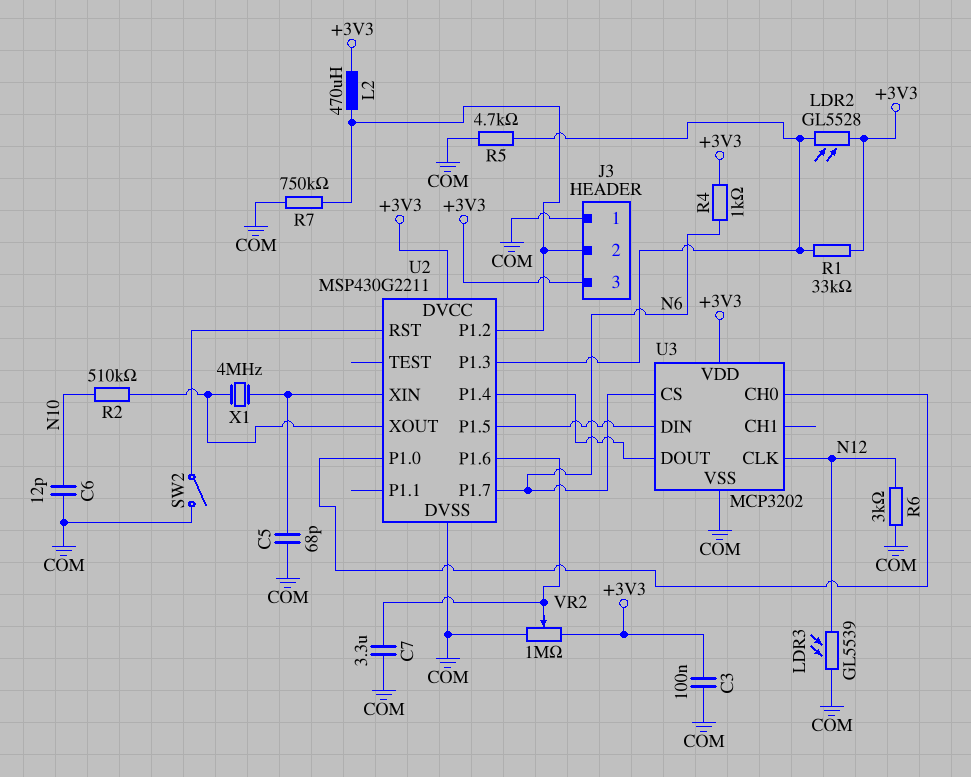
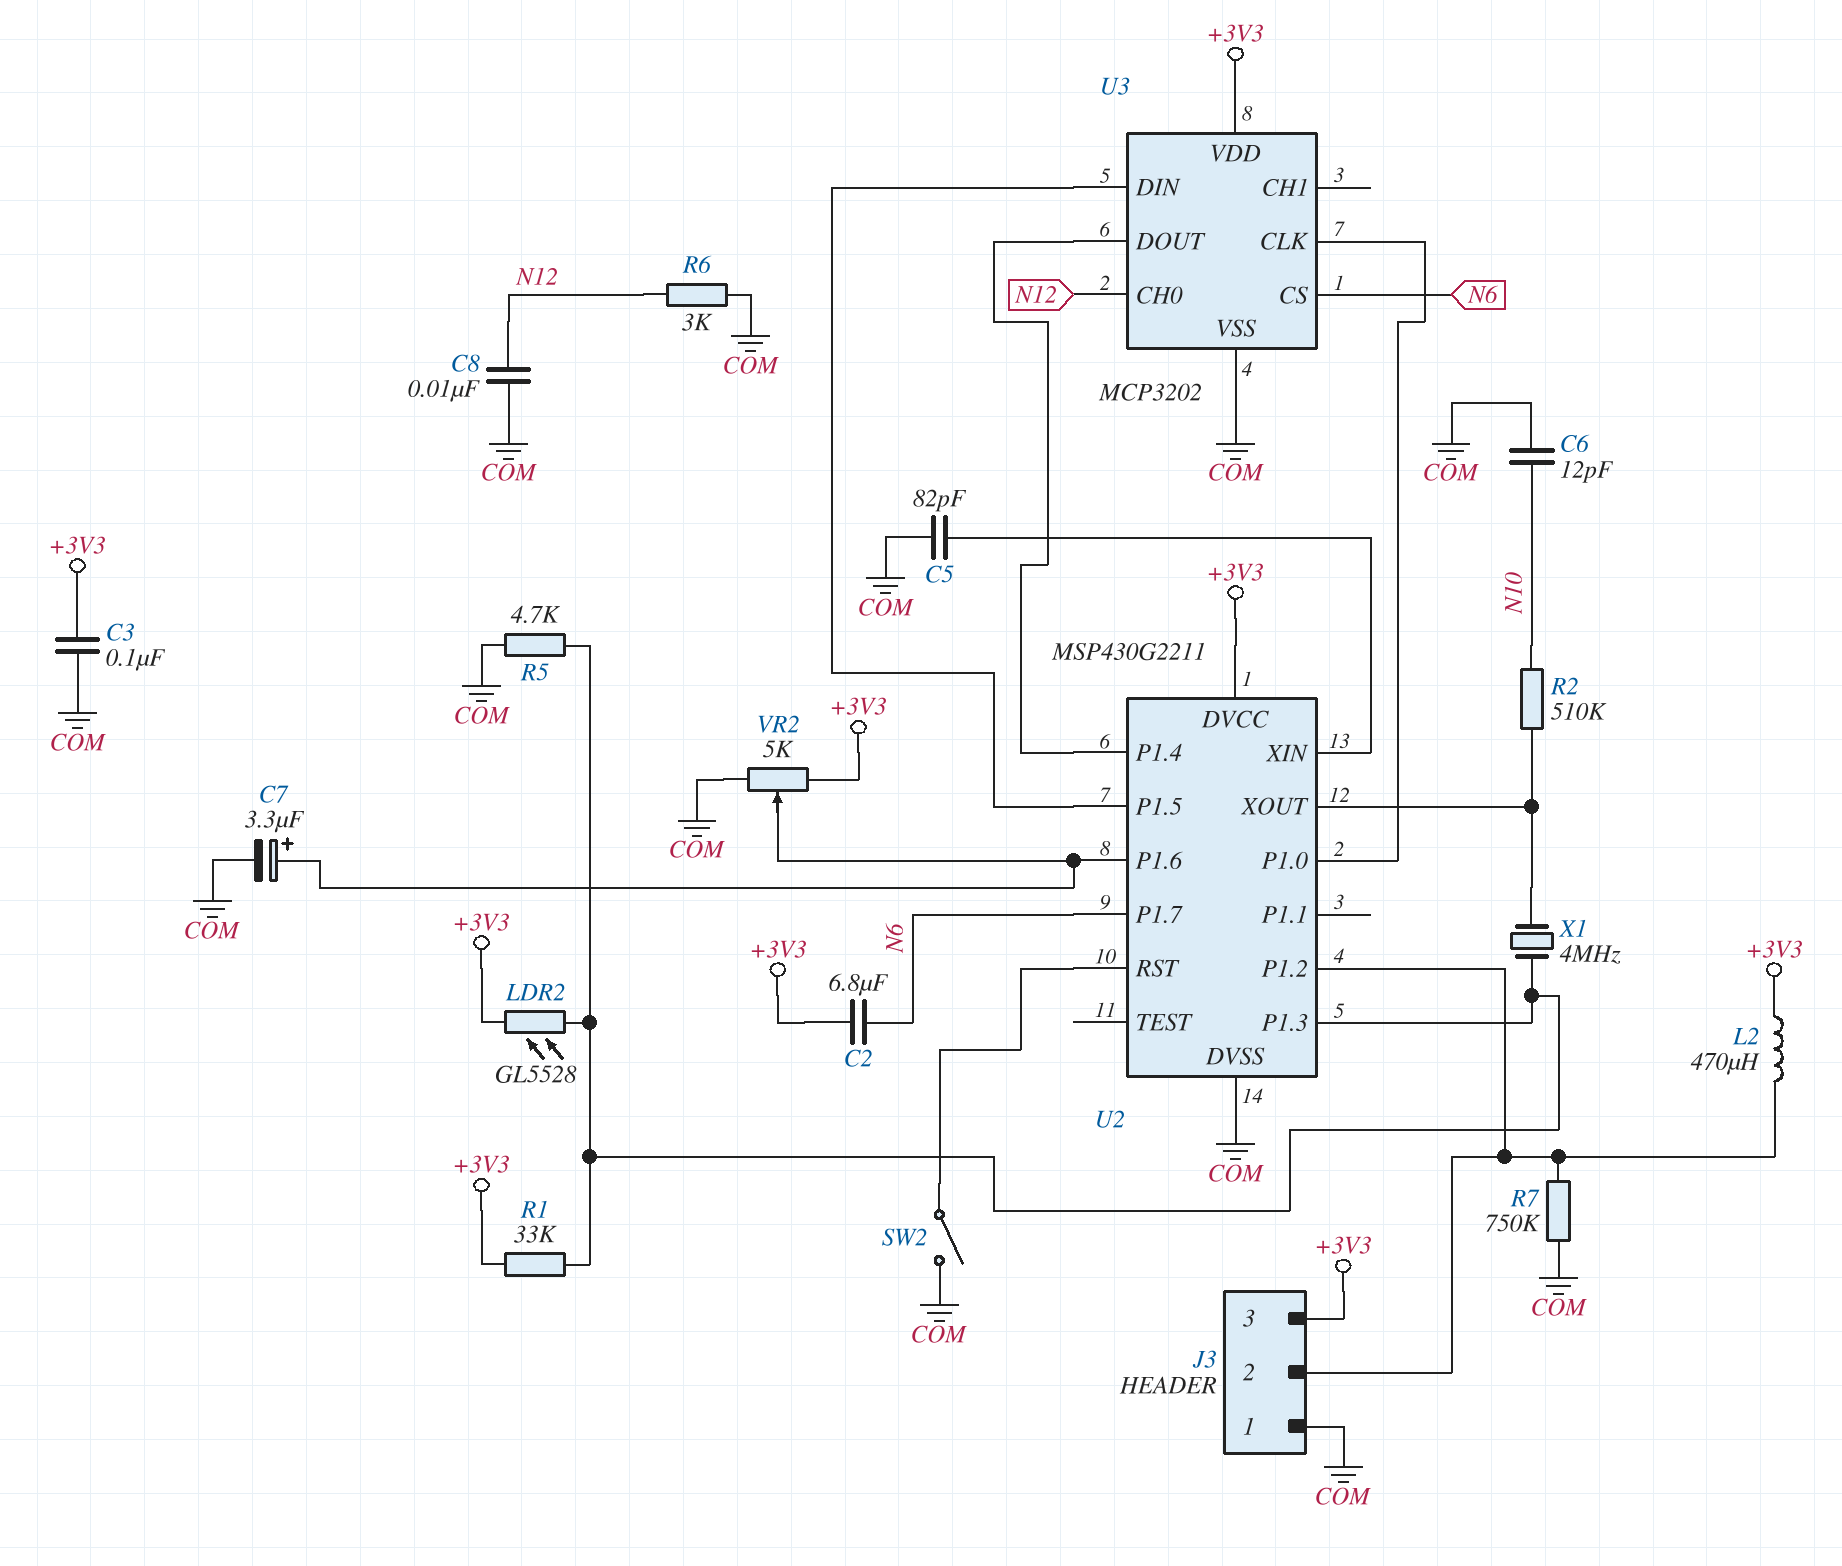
C2: none -> 6.8uF (+3V3, N6)
C5: 68pF (COM, U2/XIN) -> 82pF (COM, U2/XIN)
C7: 3.3uF (COM, U2/P1.6) -> 3.3uF (plus U2/P1.6, minus COM)
C8: none -> 10nF (COM, N12)
LDR3: GL5539 (COM, N12) -> none
R4: 1k (+3V3, N6) -> none
U3 pin CH0: U2/P1.0 -> N12
U3 pin CLK: N12 -> U2/P1.0
VR2: 1M (+3V3, COM, wiper U2/P1.6) -> 5k (+3V3, COM, wiper U2/P1.6)
X1: 4MHz (U2/XIN, U2/XOUT) -> 4MHz (U2/P1.3, U2/XOUT)

